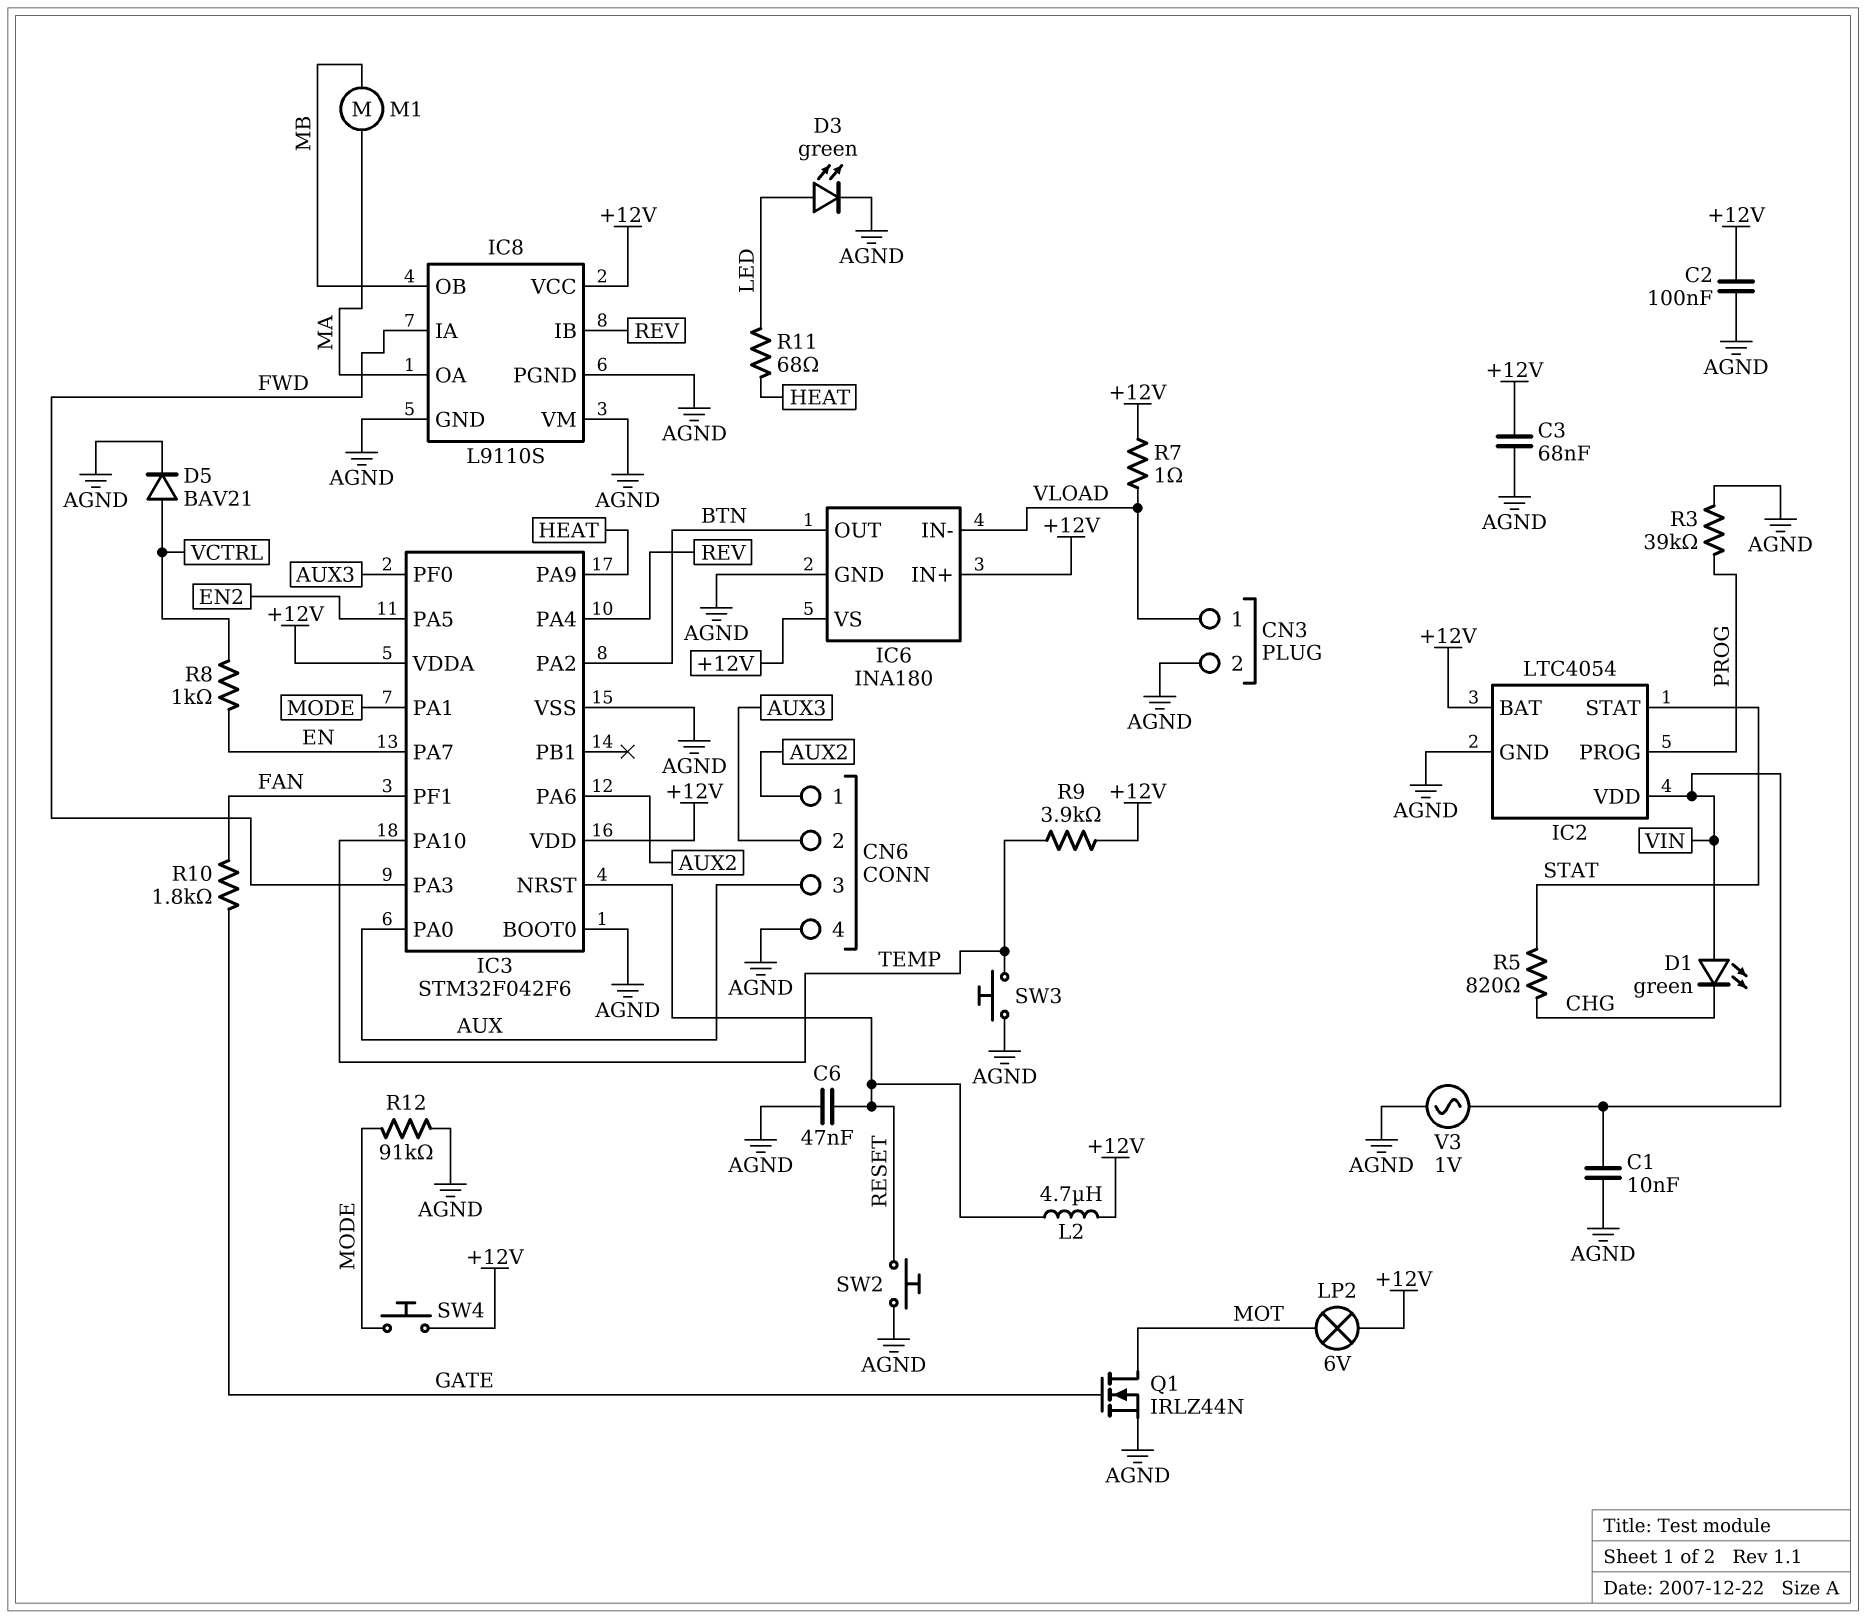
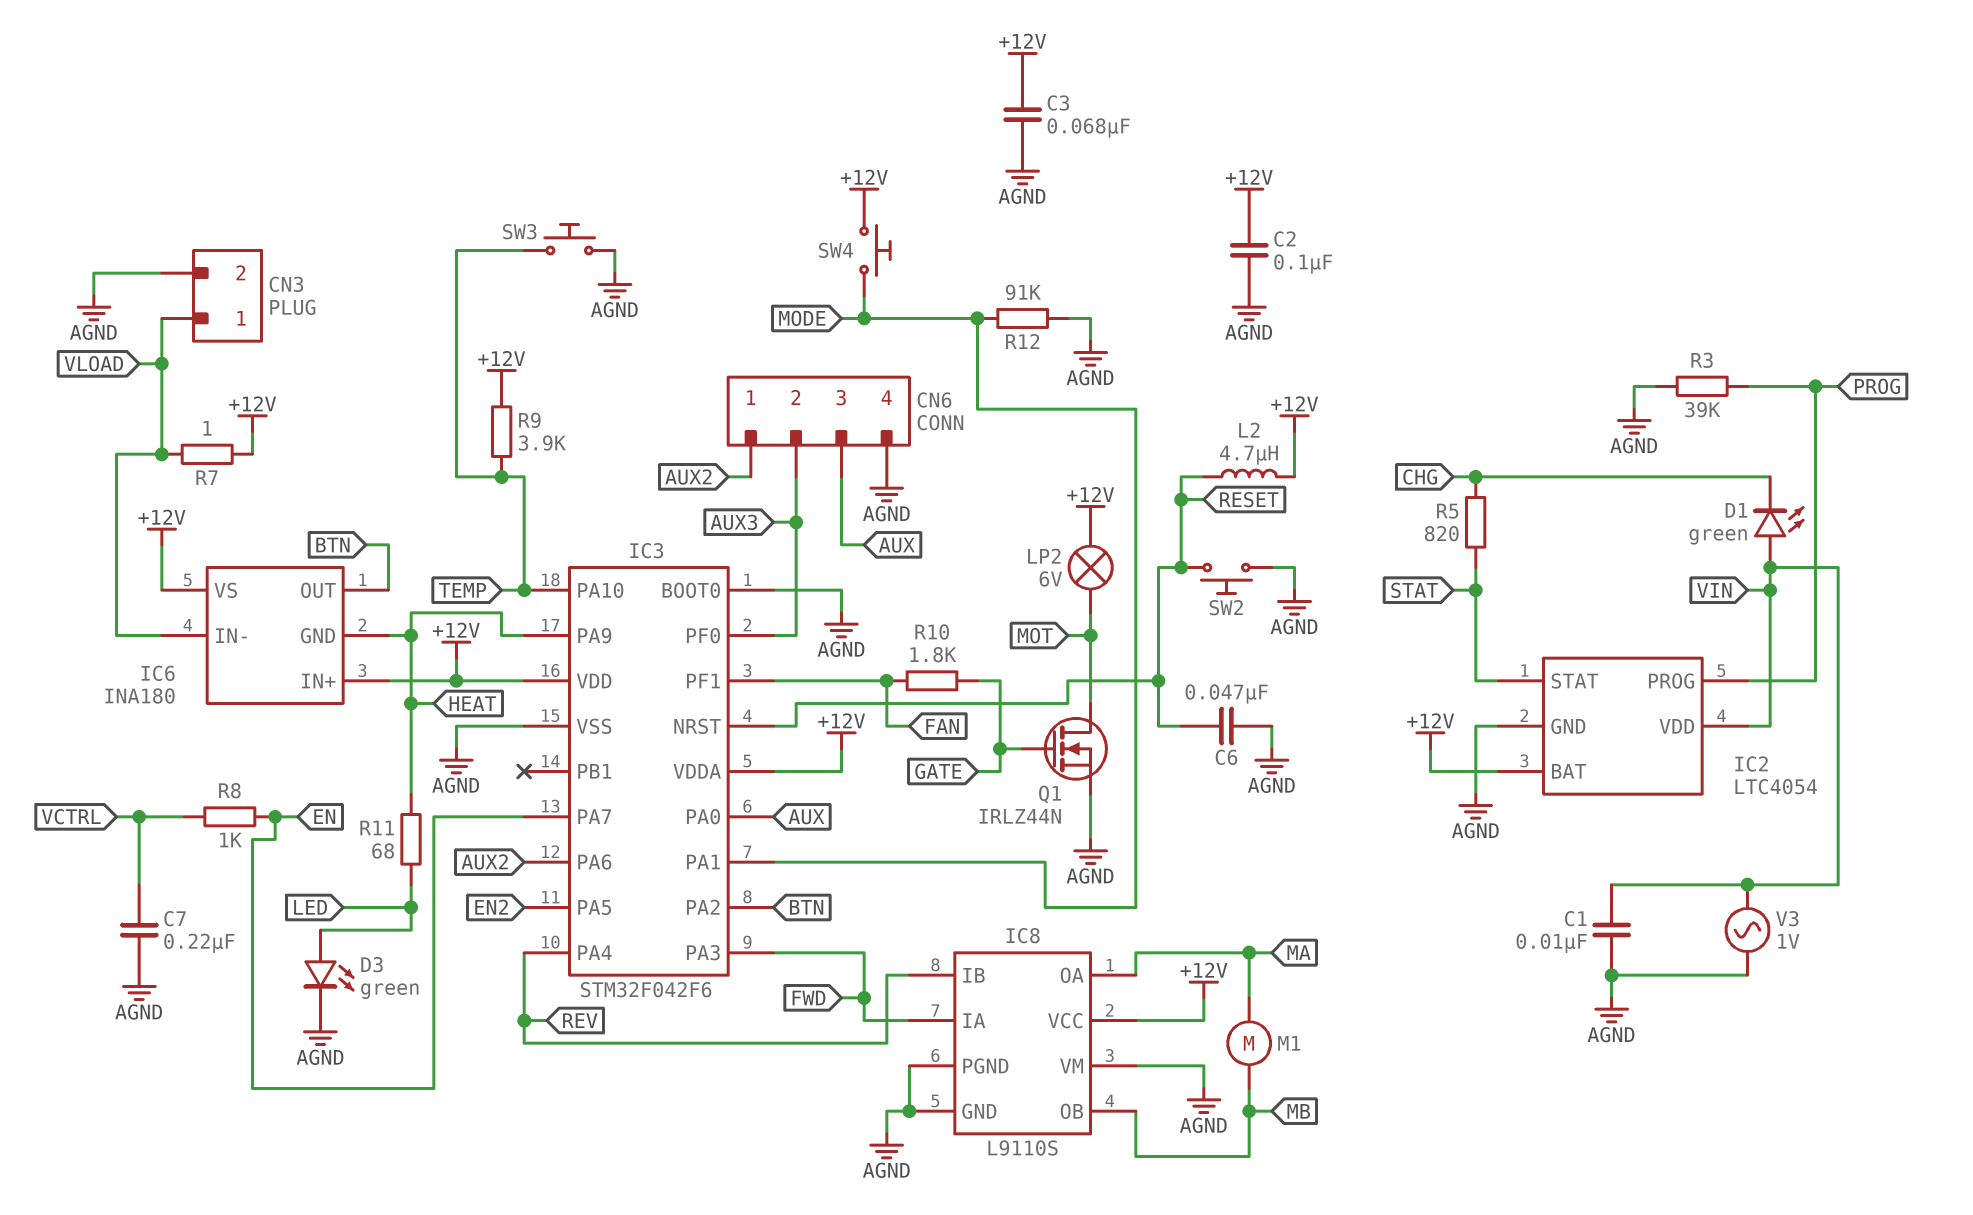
C7: none -> 220nF (AGND, VCTRL)
D5: diode BAV21 (A VCTRL, K AGND) -> none
IC6 pin GND: AGND -> HEAT

